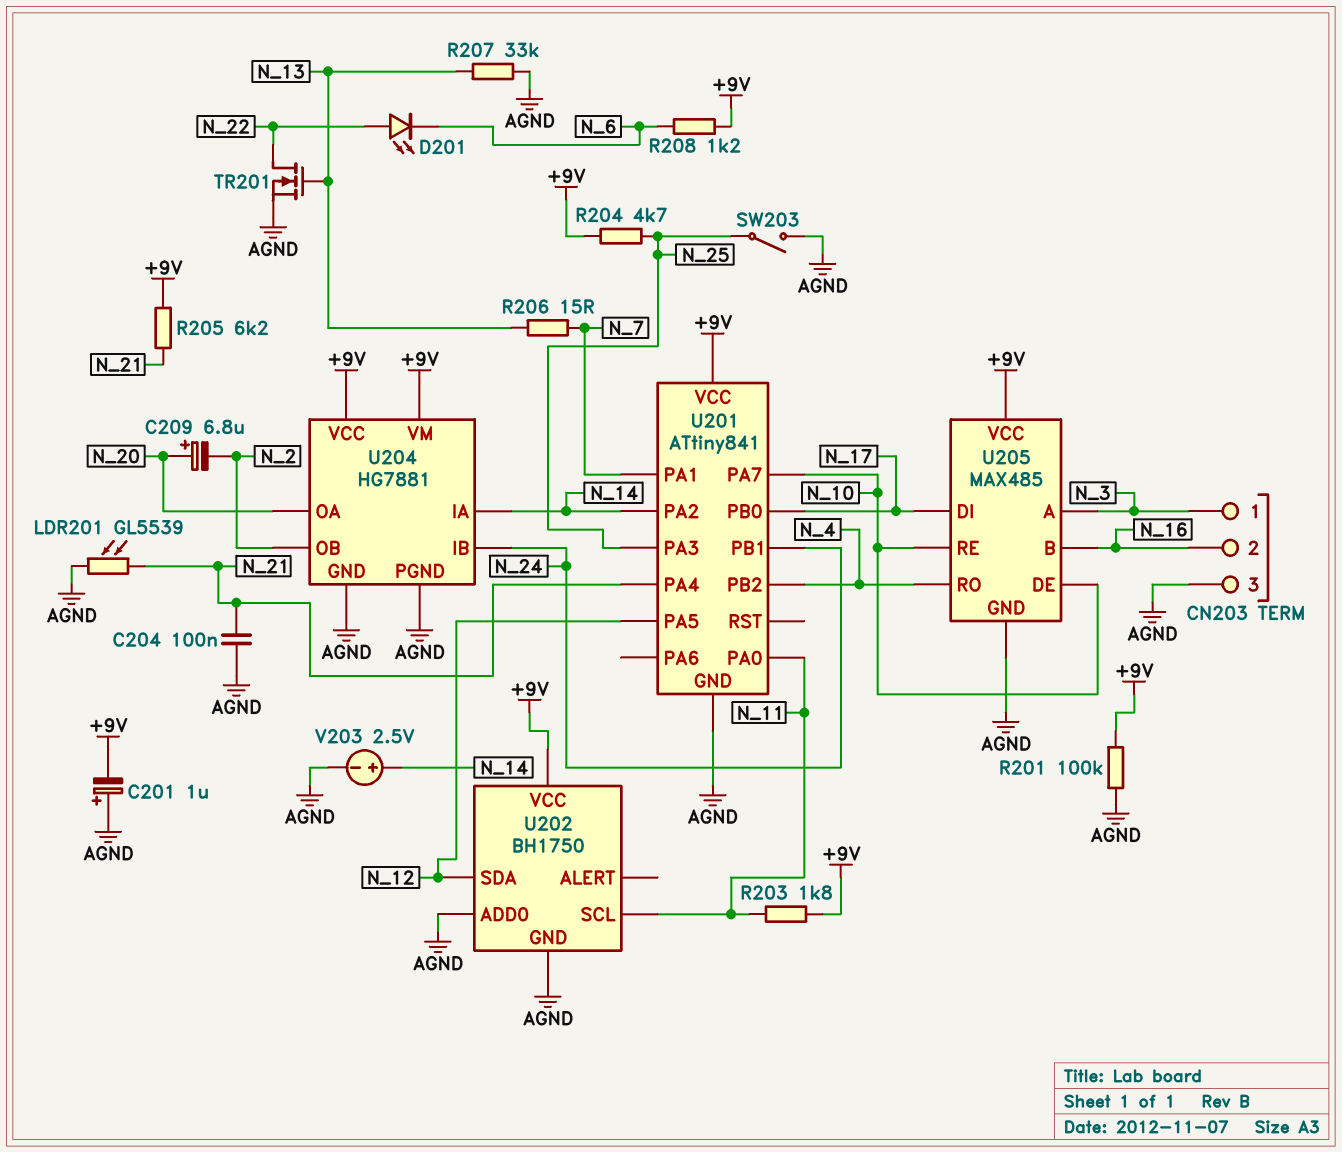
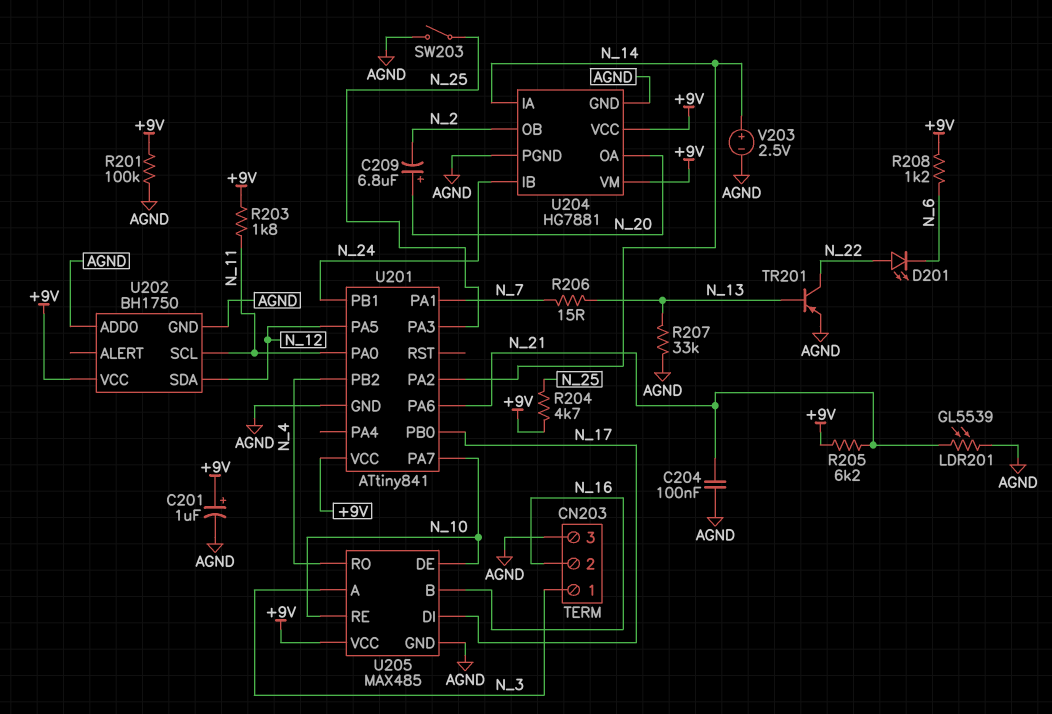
C201: 1uF (plus AGND, minus +9V) -> 1uF (plus +9V, minus AGND)
TR201: NMOS (G N_13, D N_22, S AGND) -> PNP (B N_13, C N_22, E AGND)
U201 pin PA4: N_21 -> none
U201 pin PA6: none -> N_21

